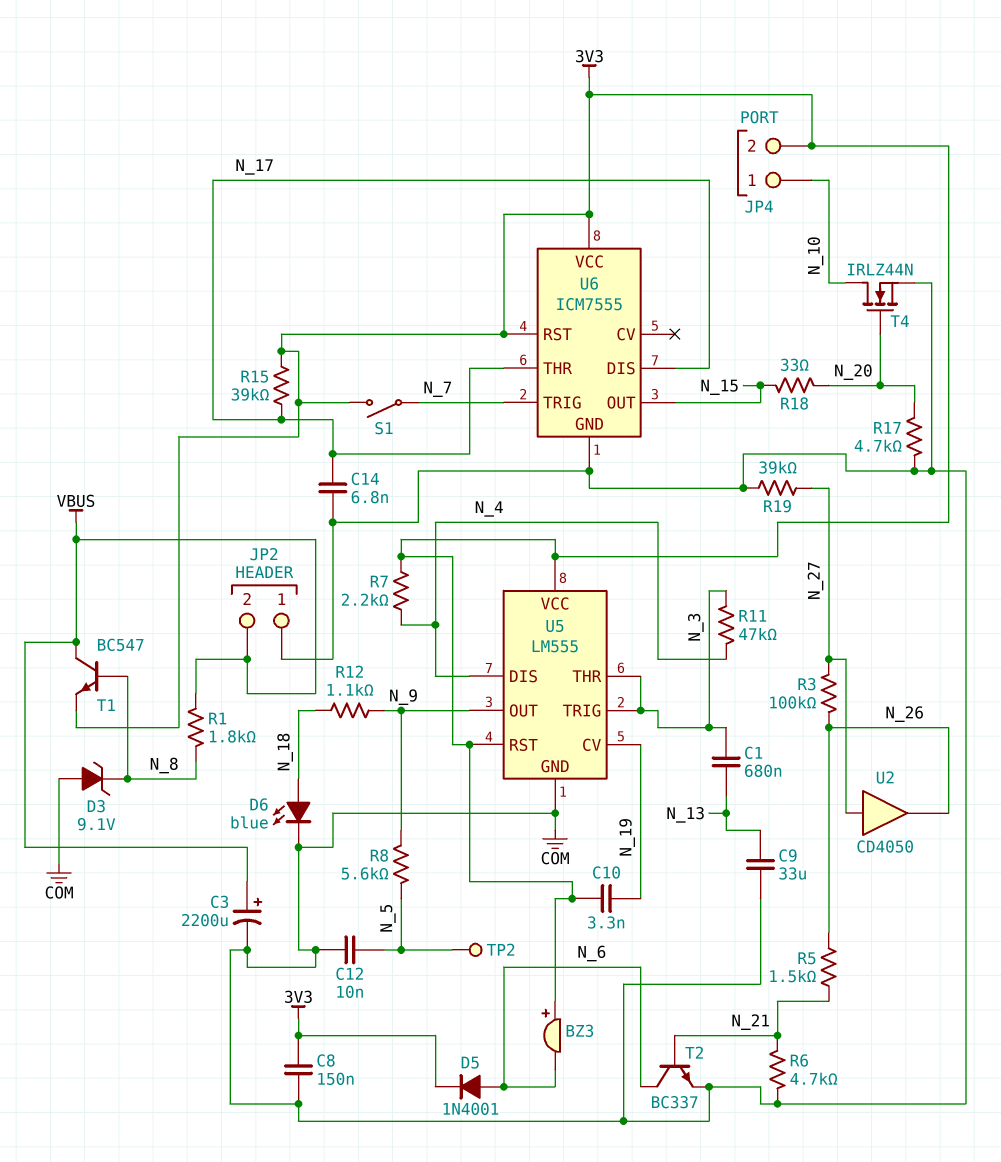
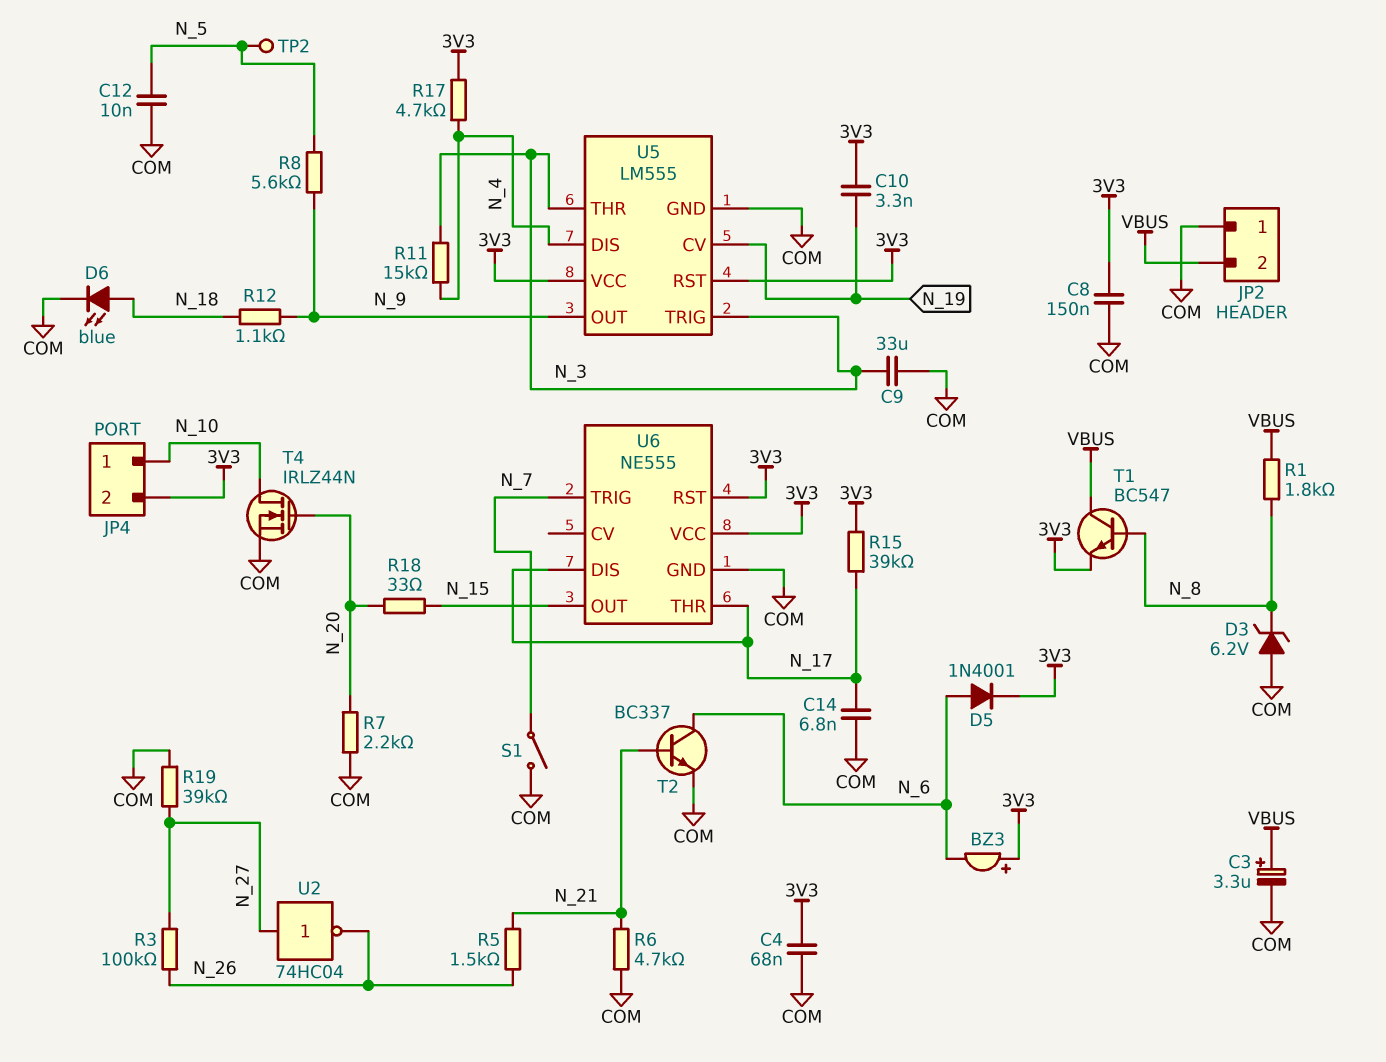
C1: 680nF (N_3, N_13) -> none
C3: 2200uF (plus VBUS, minus COM) -> 3.3uF (plus VBUS, minus COM)
C4: none -> 68nF (3V3, COM)
C9: 33uF (COM, N_13) -> 33uF (COM, N_3)
D3: zener 9.1V (A COM, K N_8) -> zener 6.2V (A COM, K N_8)
R7: 2.2k (3V3, N_4) -> 2.2k (COM, N_20)
R11: 47k (N_3, N_4) -> 15k (N_3, N_4)
R17: 4.7k (COM, N_20) -> 4.7k (3V3, N_4)
S1: switch (3V3, N_7) -> switch (COM, N_7)
U2: buffer CD4050 (in N_27, out N_26) -> NOT 74HC04 (in N_27, out N_26)
U6: ICM7555 -> NE555

